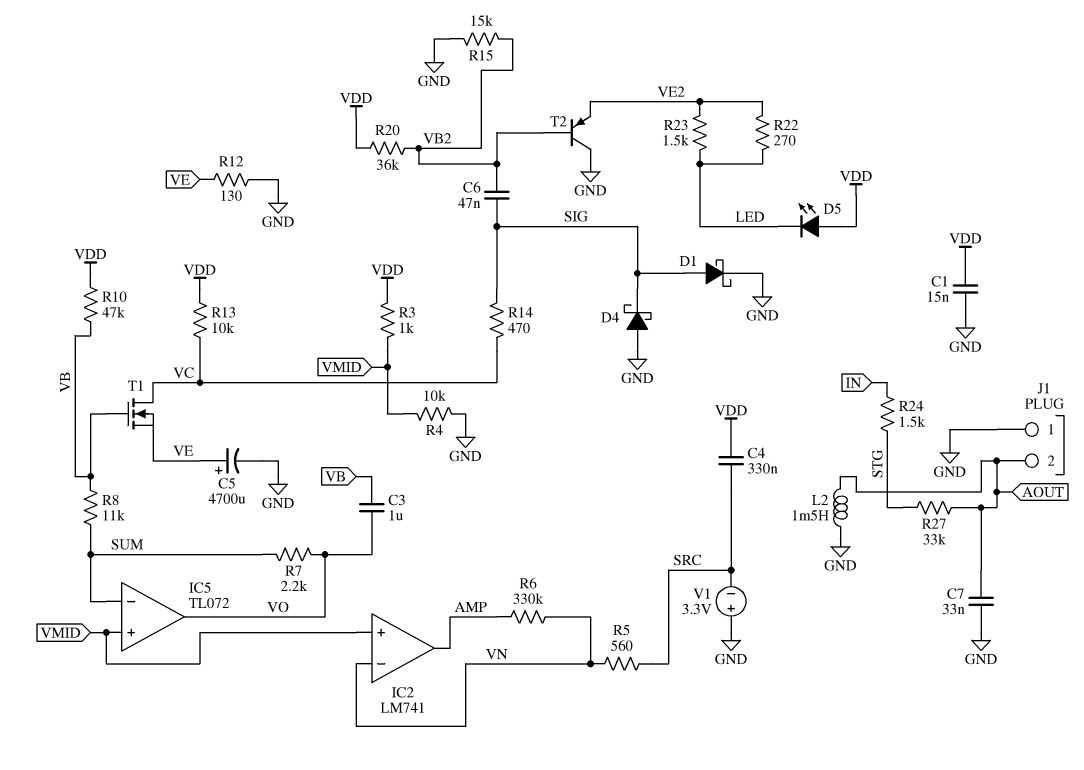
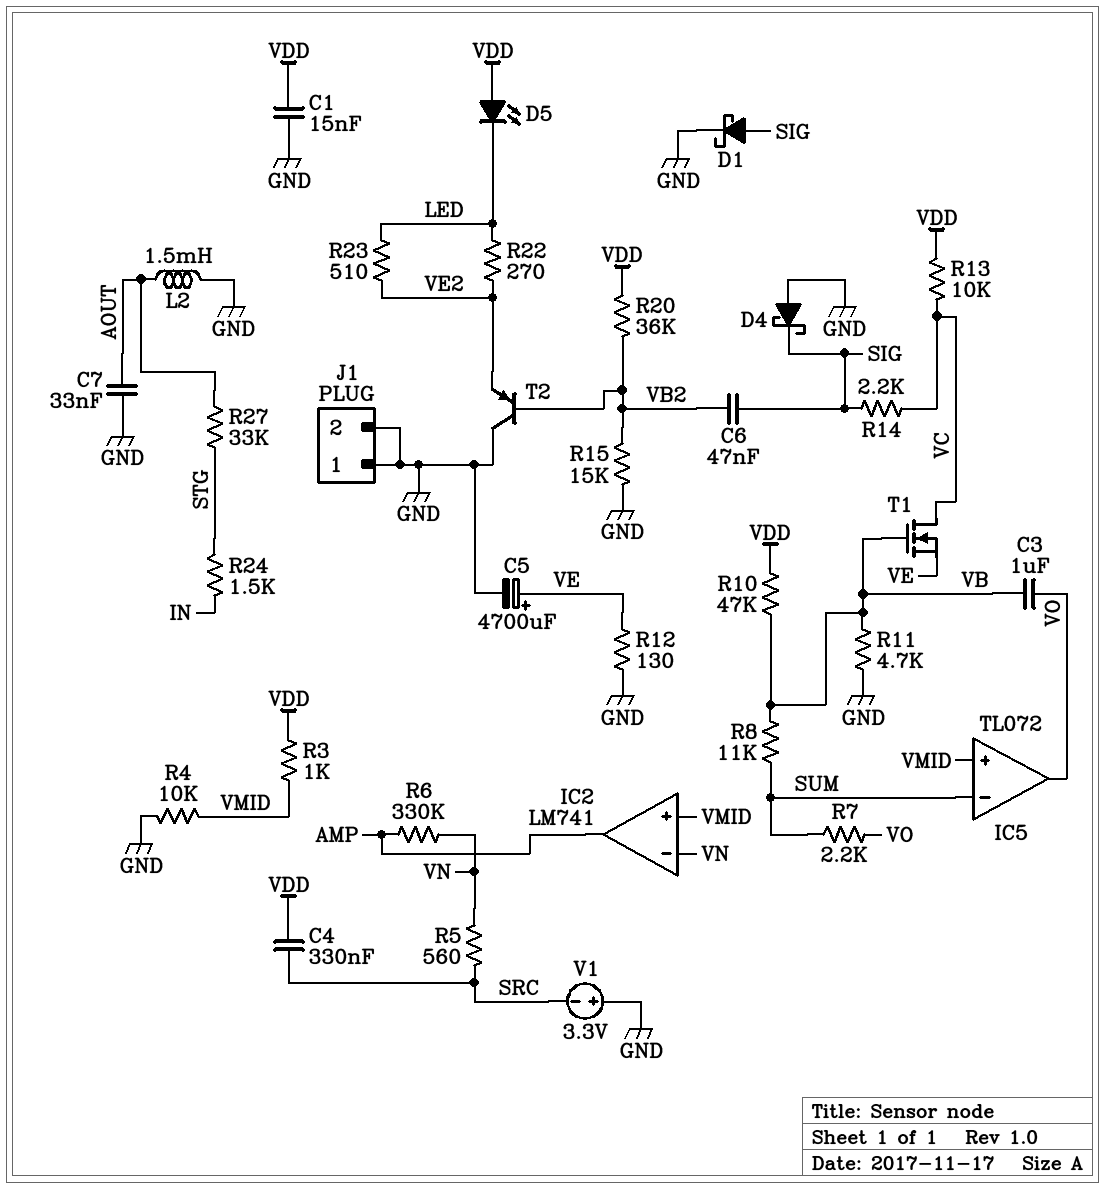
J1 pin 2: AOUT -> GND
R11: none -> 4.7k (GND, VB)
R14: 470 (SIG, VC) -> 2.2k (SIG, VC)
R23: 1.5k (LED, VE2) -> 510 (LED, VE2)

